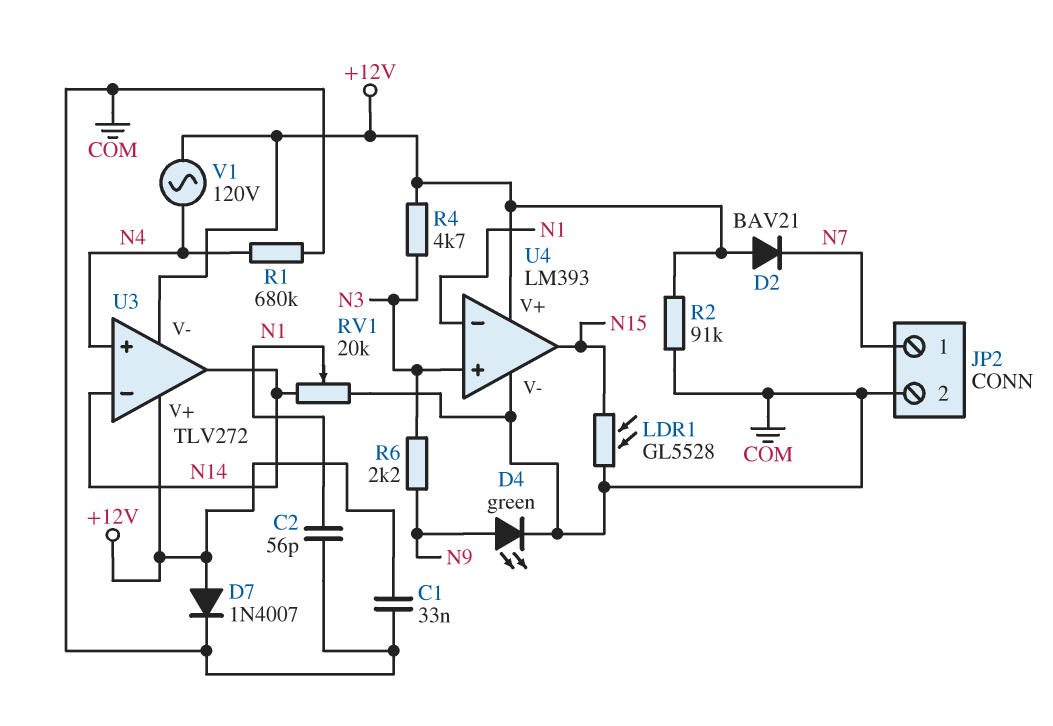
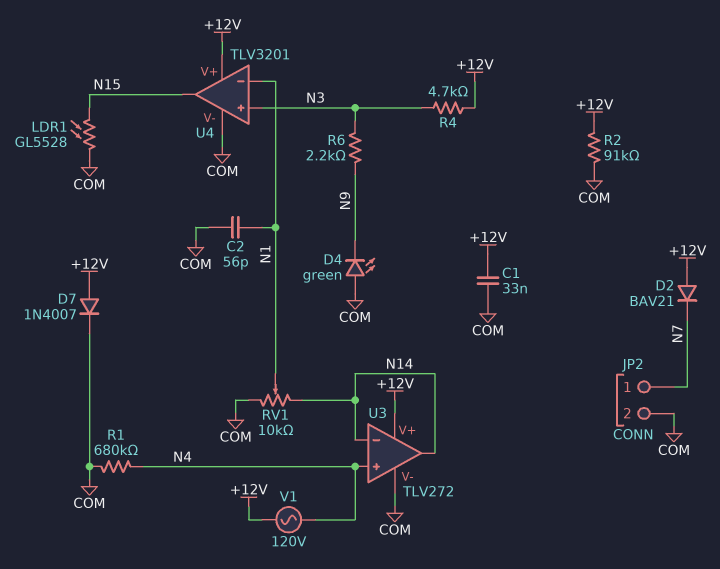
D4: LED green (A N9, K COM) -> LED green (A COM, K N9)
RV1: 20k (COM, N14, wiper N1) -> 10k (COM, N14, wiper N1)
U3 pin V-: +12V -> COM
U4: LM393 -> TLV3201

